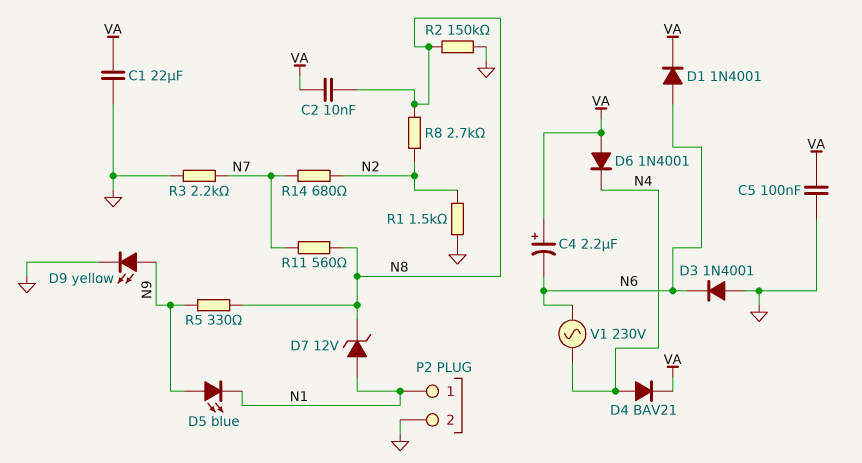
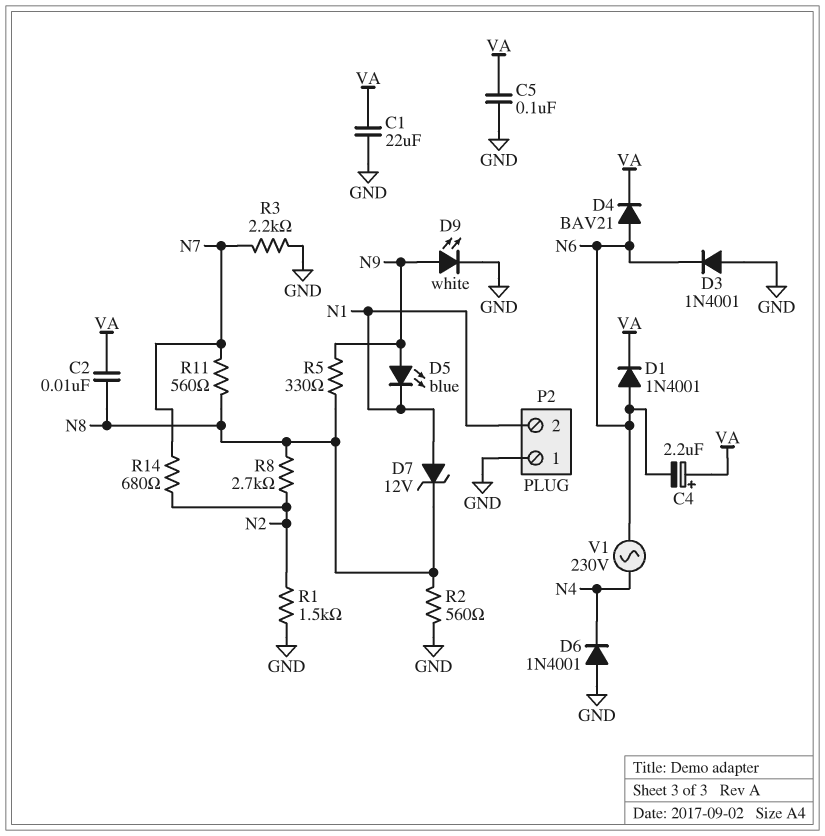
D4: diode BAV21 (A N4, K VA) -> diode BAV21 (A N6, K VA)
D6: diode 1N4001 (A VA, K N4) -> diode 1N4001 (A GND, K N4)
D9: LED yellow (A N9, K GND) -> LED white (A N9, K GND)
P2 pin 1: N1 -> GND
P2 pin 2: GND -> N1
R2: 150k (GND, N8) -> 560 (GND, N8)

